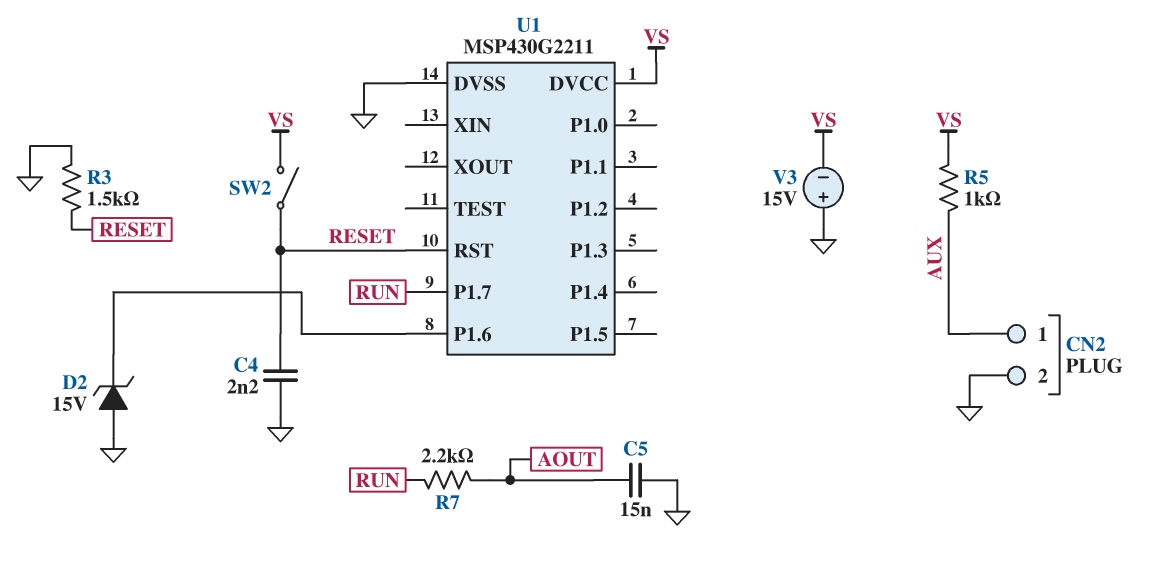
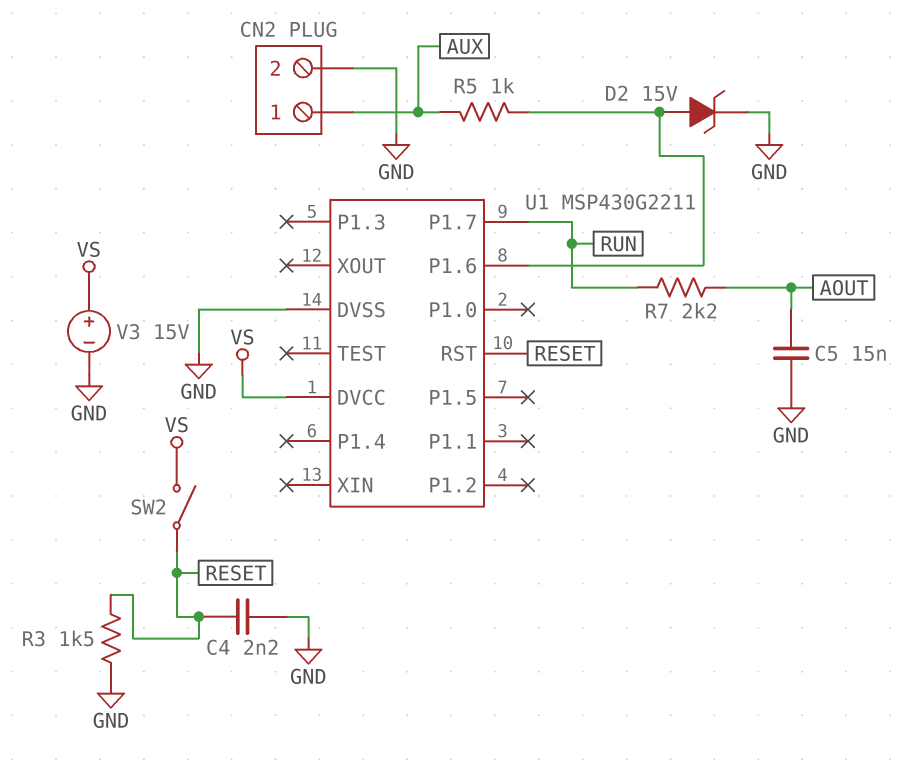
D2: zener 15V (A GND, K U1/P1.6) -> zener 15V (A U1/P1.6, K GND)
R5: 1k (AUX, VS) -> 1k (AUX, U1/P1.6)
V3: 15V (plus GND, minus VS) -> 15V (plus VS, minus GND)

